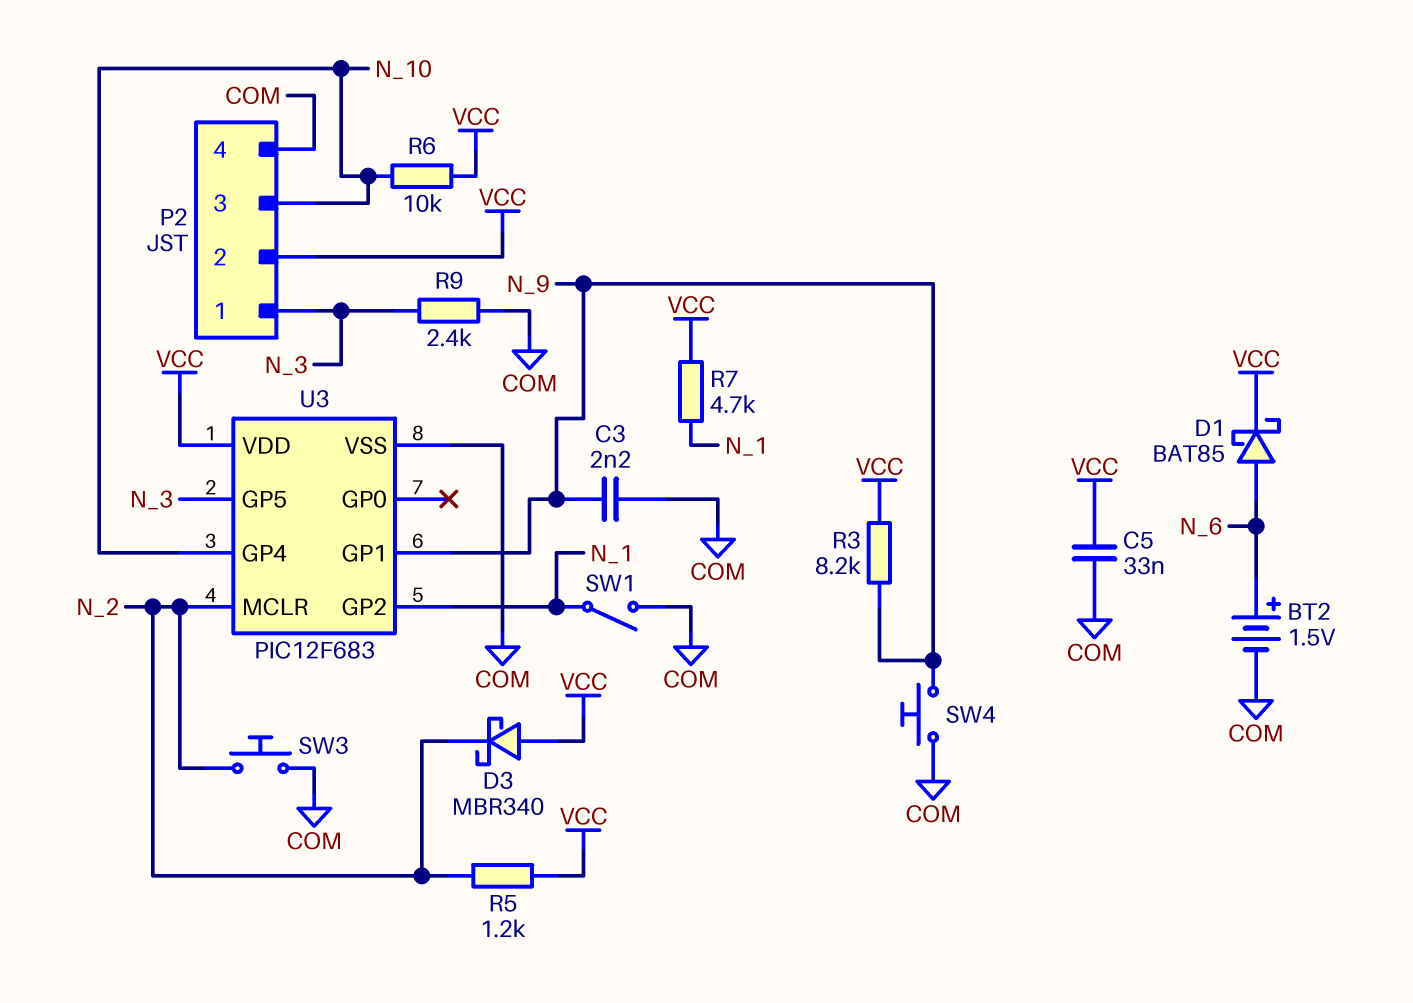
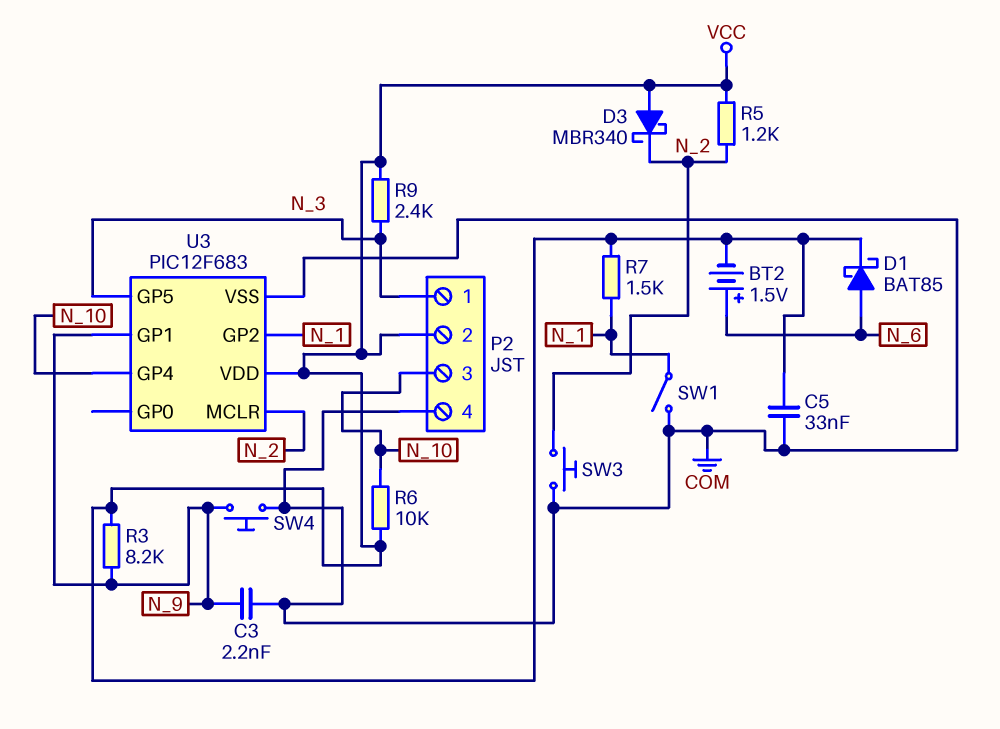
BT2: 1.5V (plus N_6, minus COM) -> 1.5V (plus N_6, minus VCC)
R7: 4.7k (N_1, VCC) -> 1.5k (N_1, VCC)
R9: 2.4k (COM, N_3) -> 2.4k (N_3, VCC)

